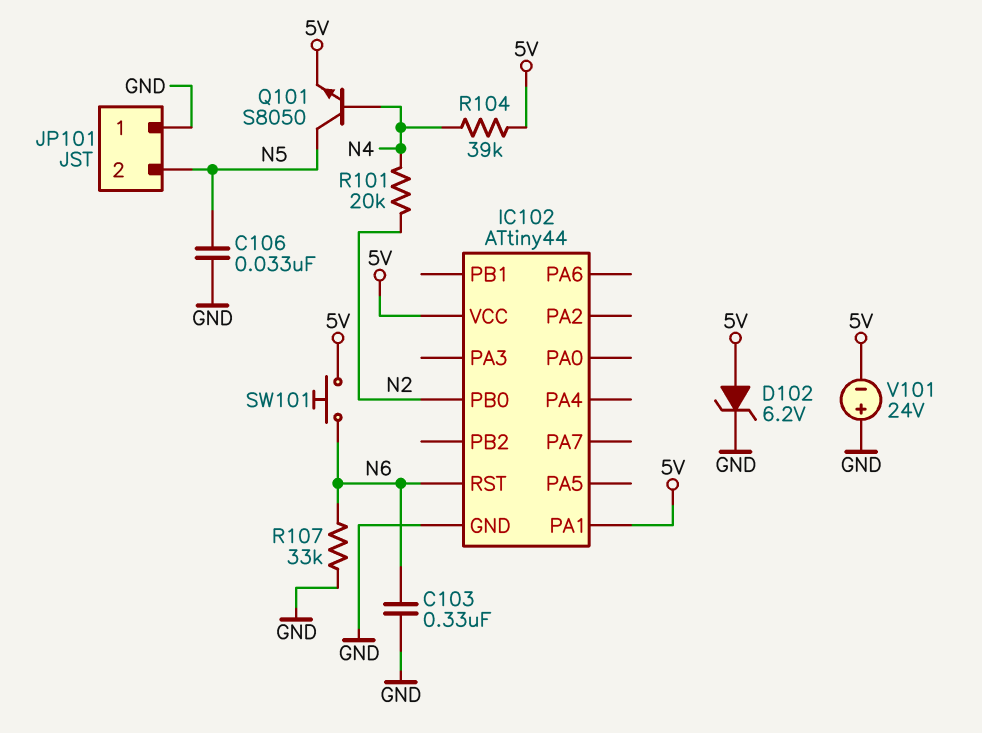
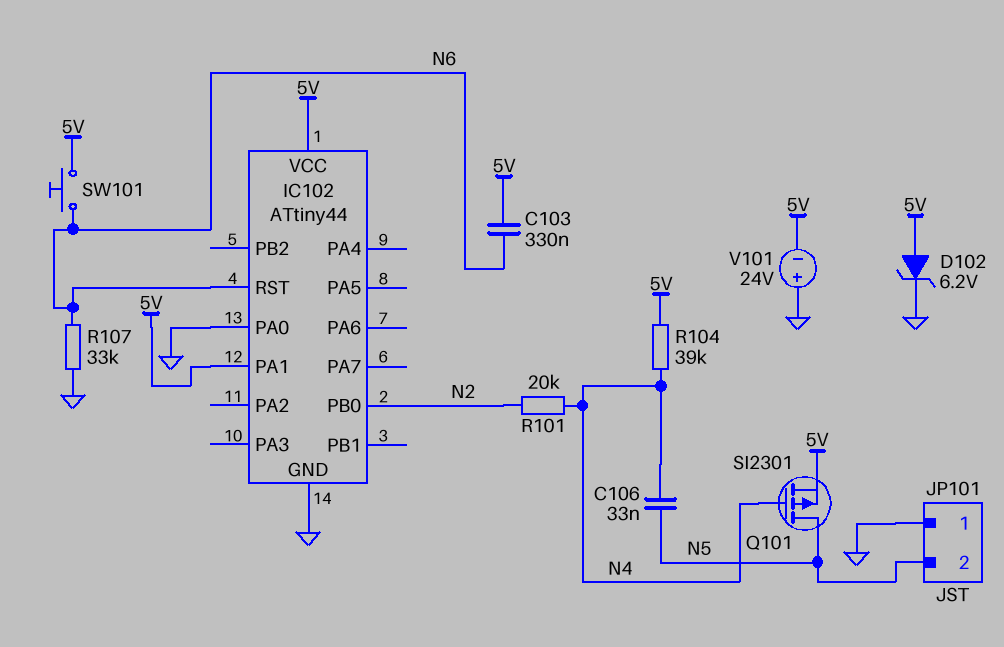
C103: 330nF (GND, N6) -> 330nF (5V, N6)
C106: 33nF (GND, N5) -> 33nF (N4, N5)
IC102 pin PA0: none -> GND
Q101: NPN S8050 (B N4, C N5, E 5V) -> PMOS SI2301 (G N4, D N5, S 5V)

